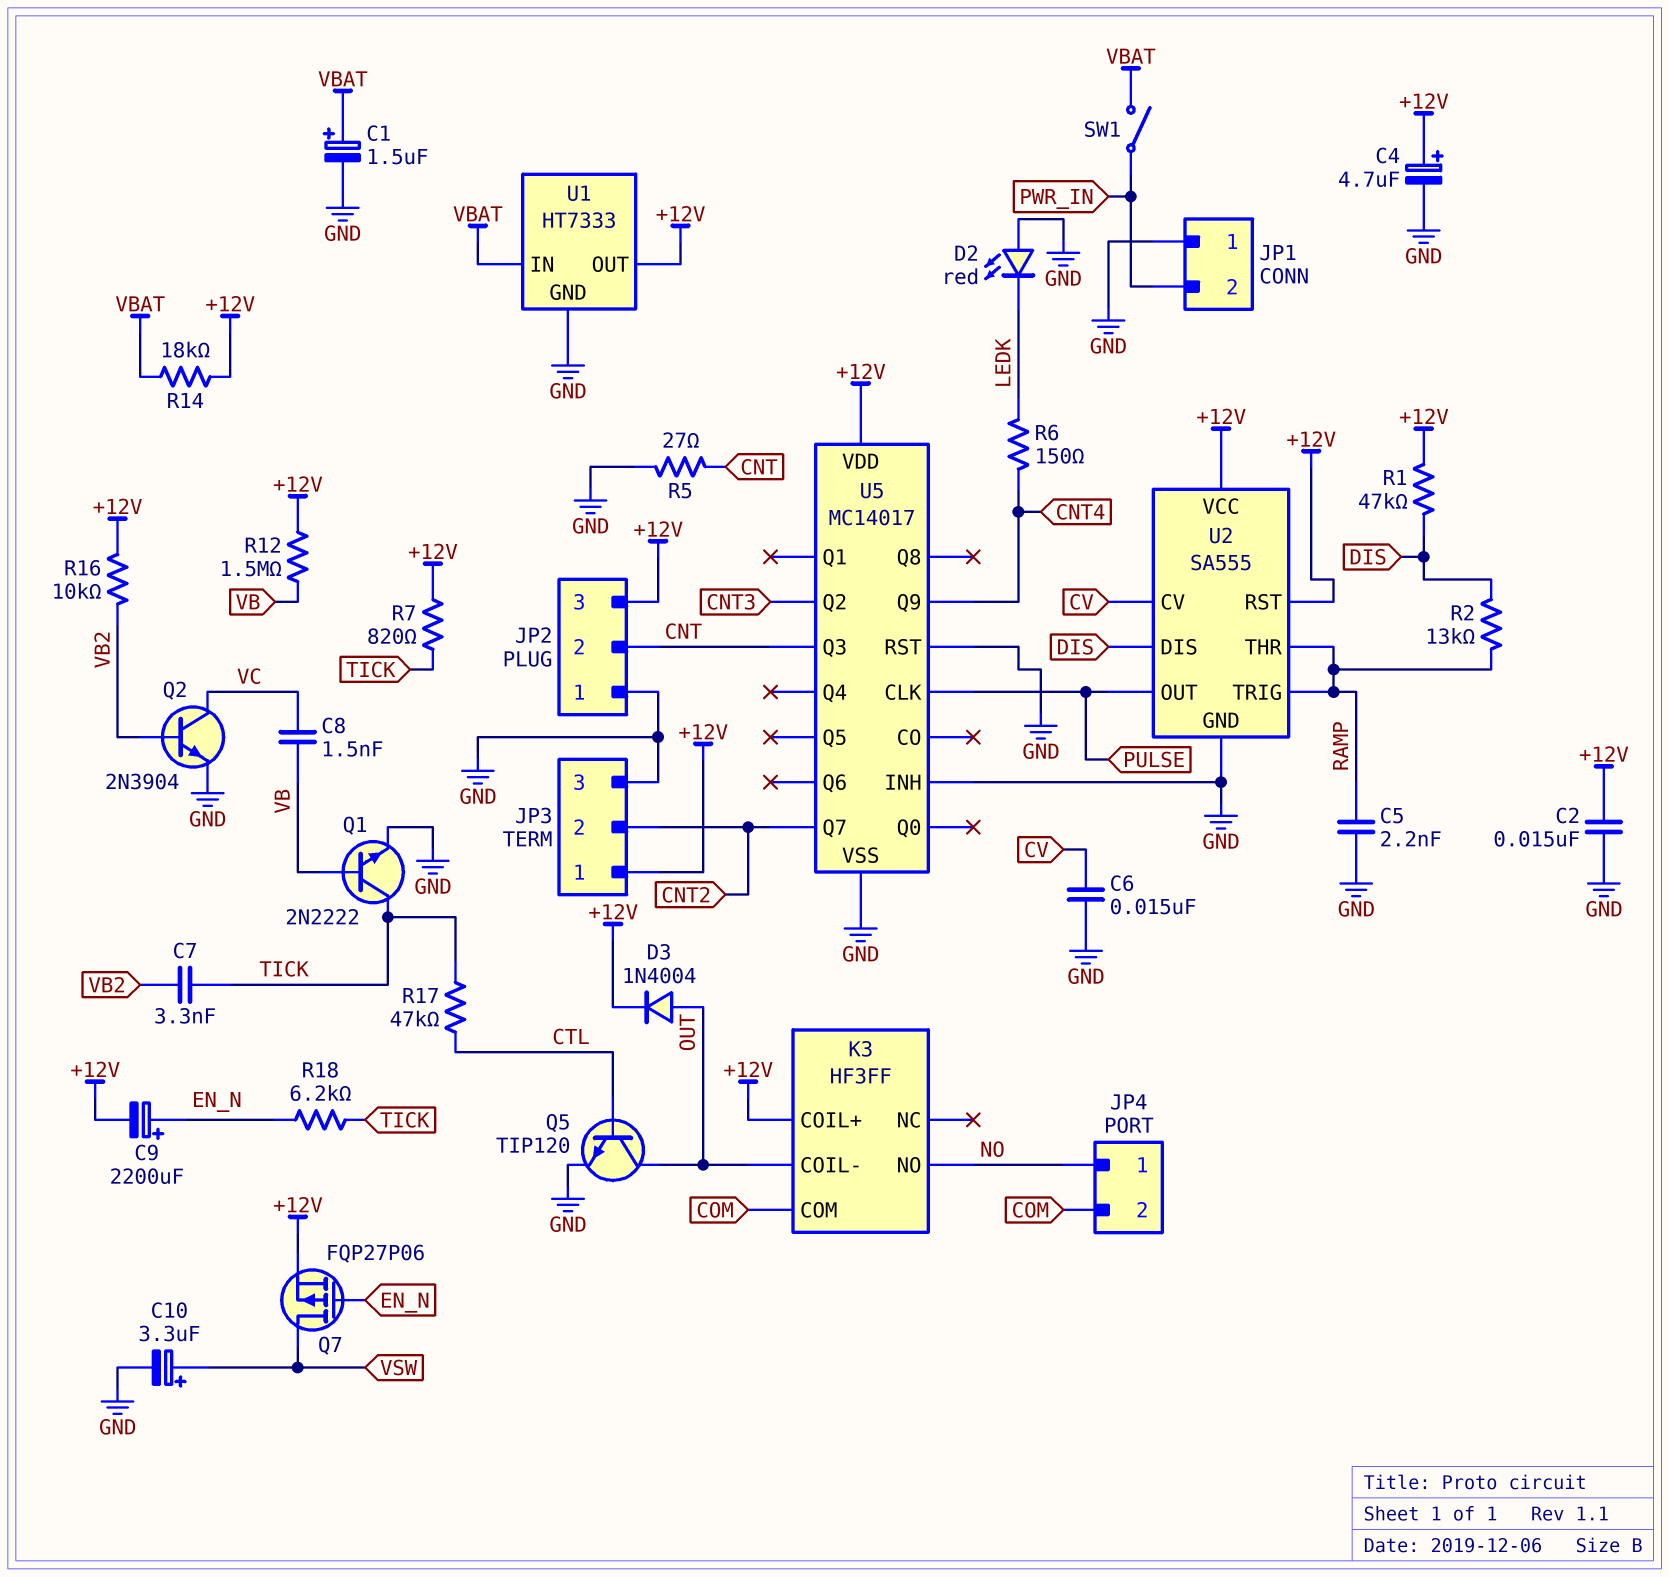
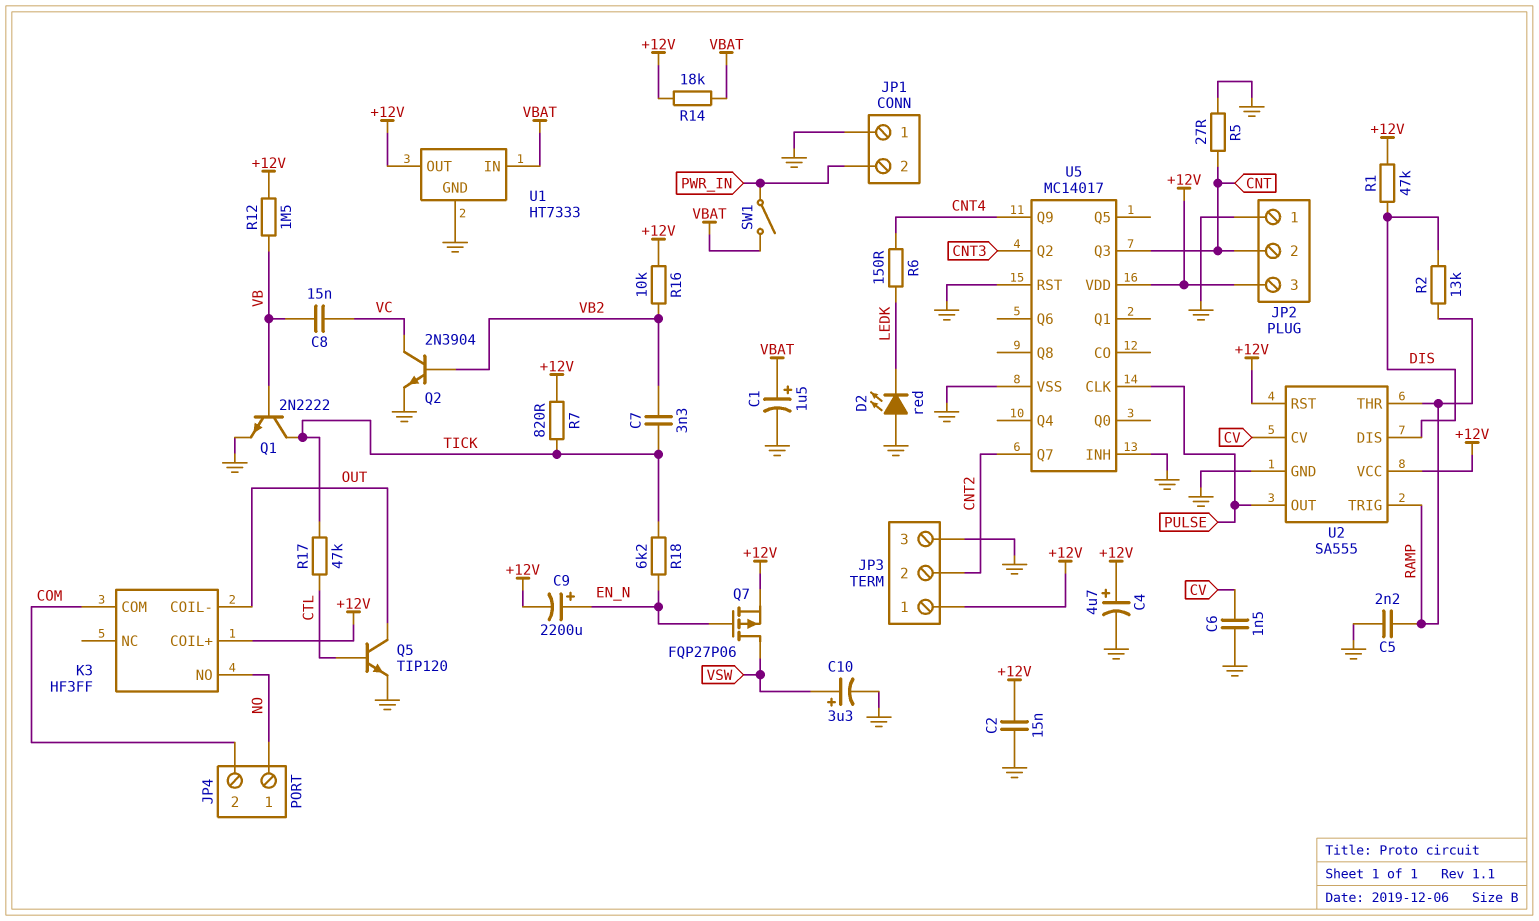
C6: 15nF (CV, GND) -> 1.5nF (CV, GND)
C8: 1.5nF (VB, VC) -> 15nF (VB, VC)
D3: diode 1N4004 (A OUT, K +12V) -> none

